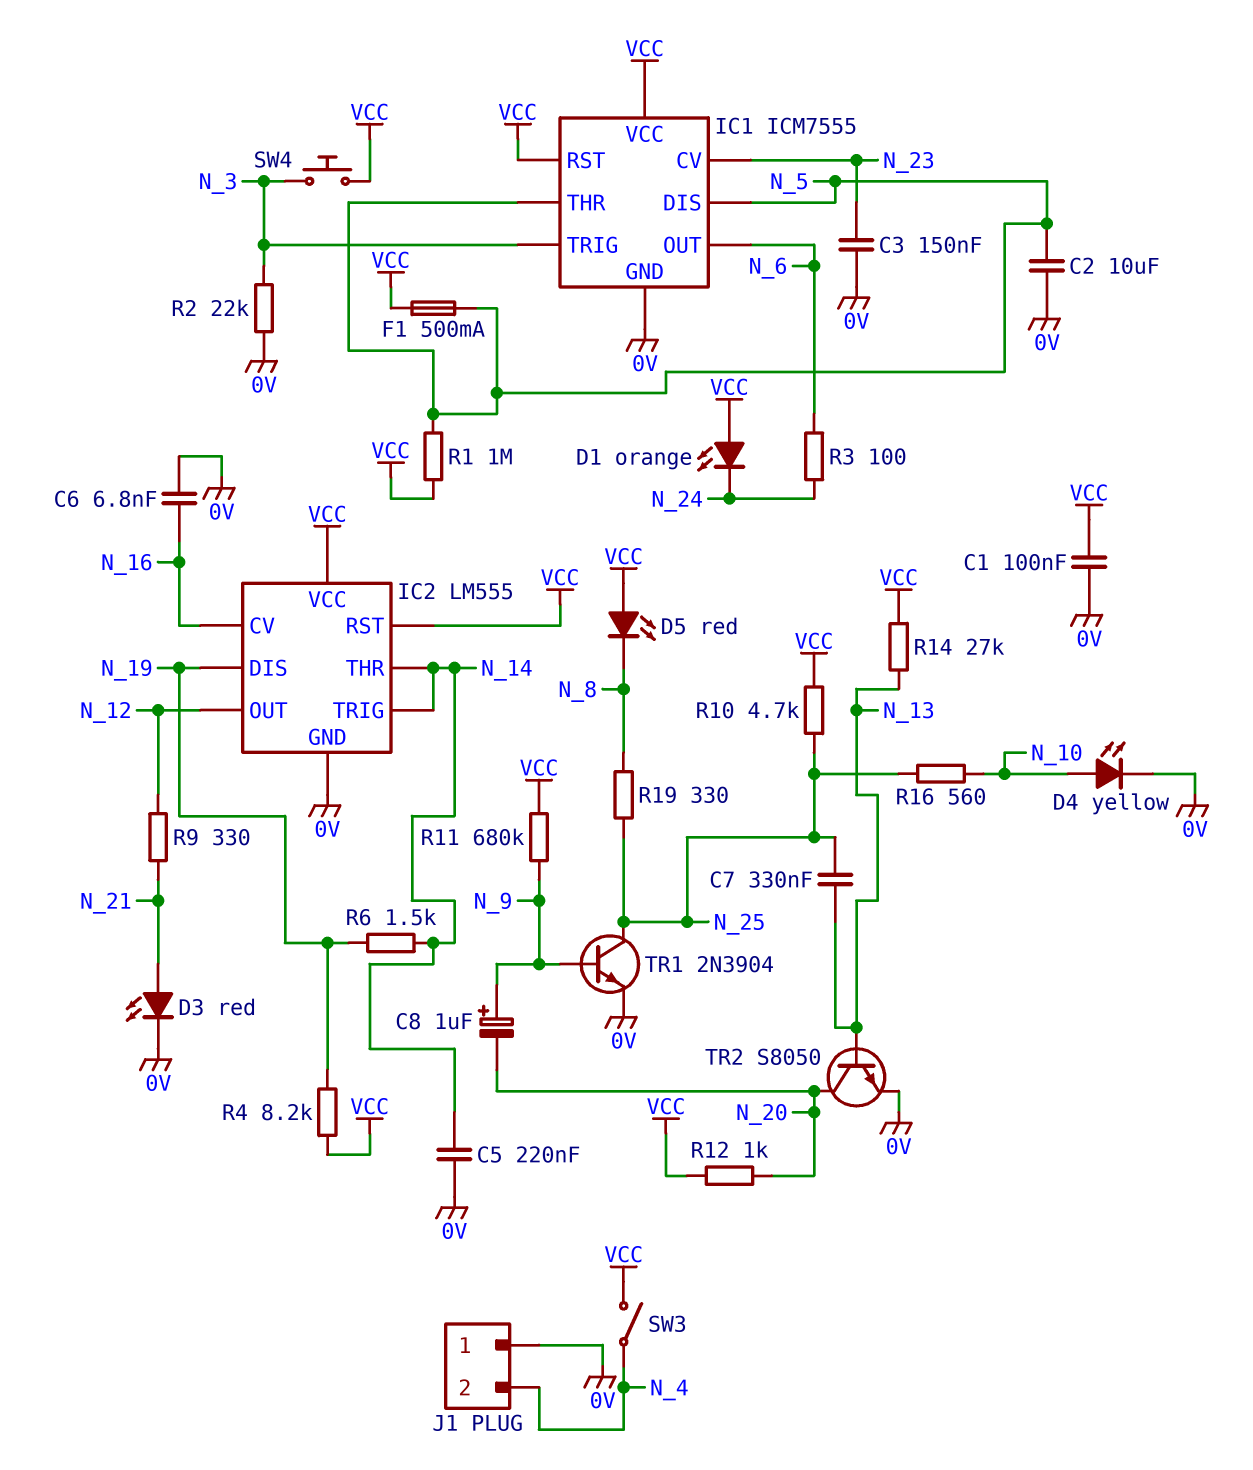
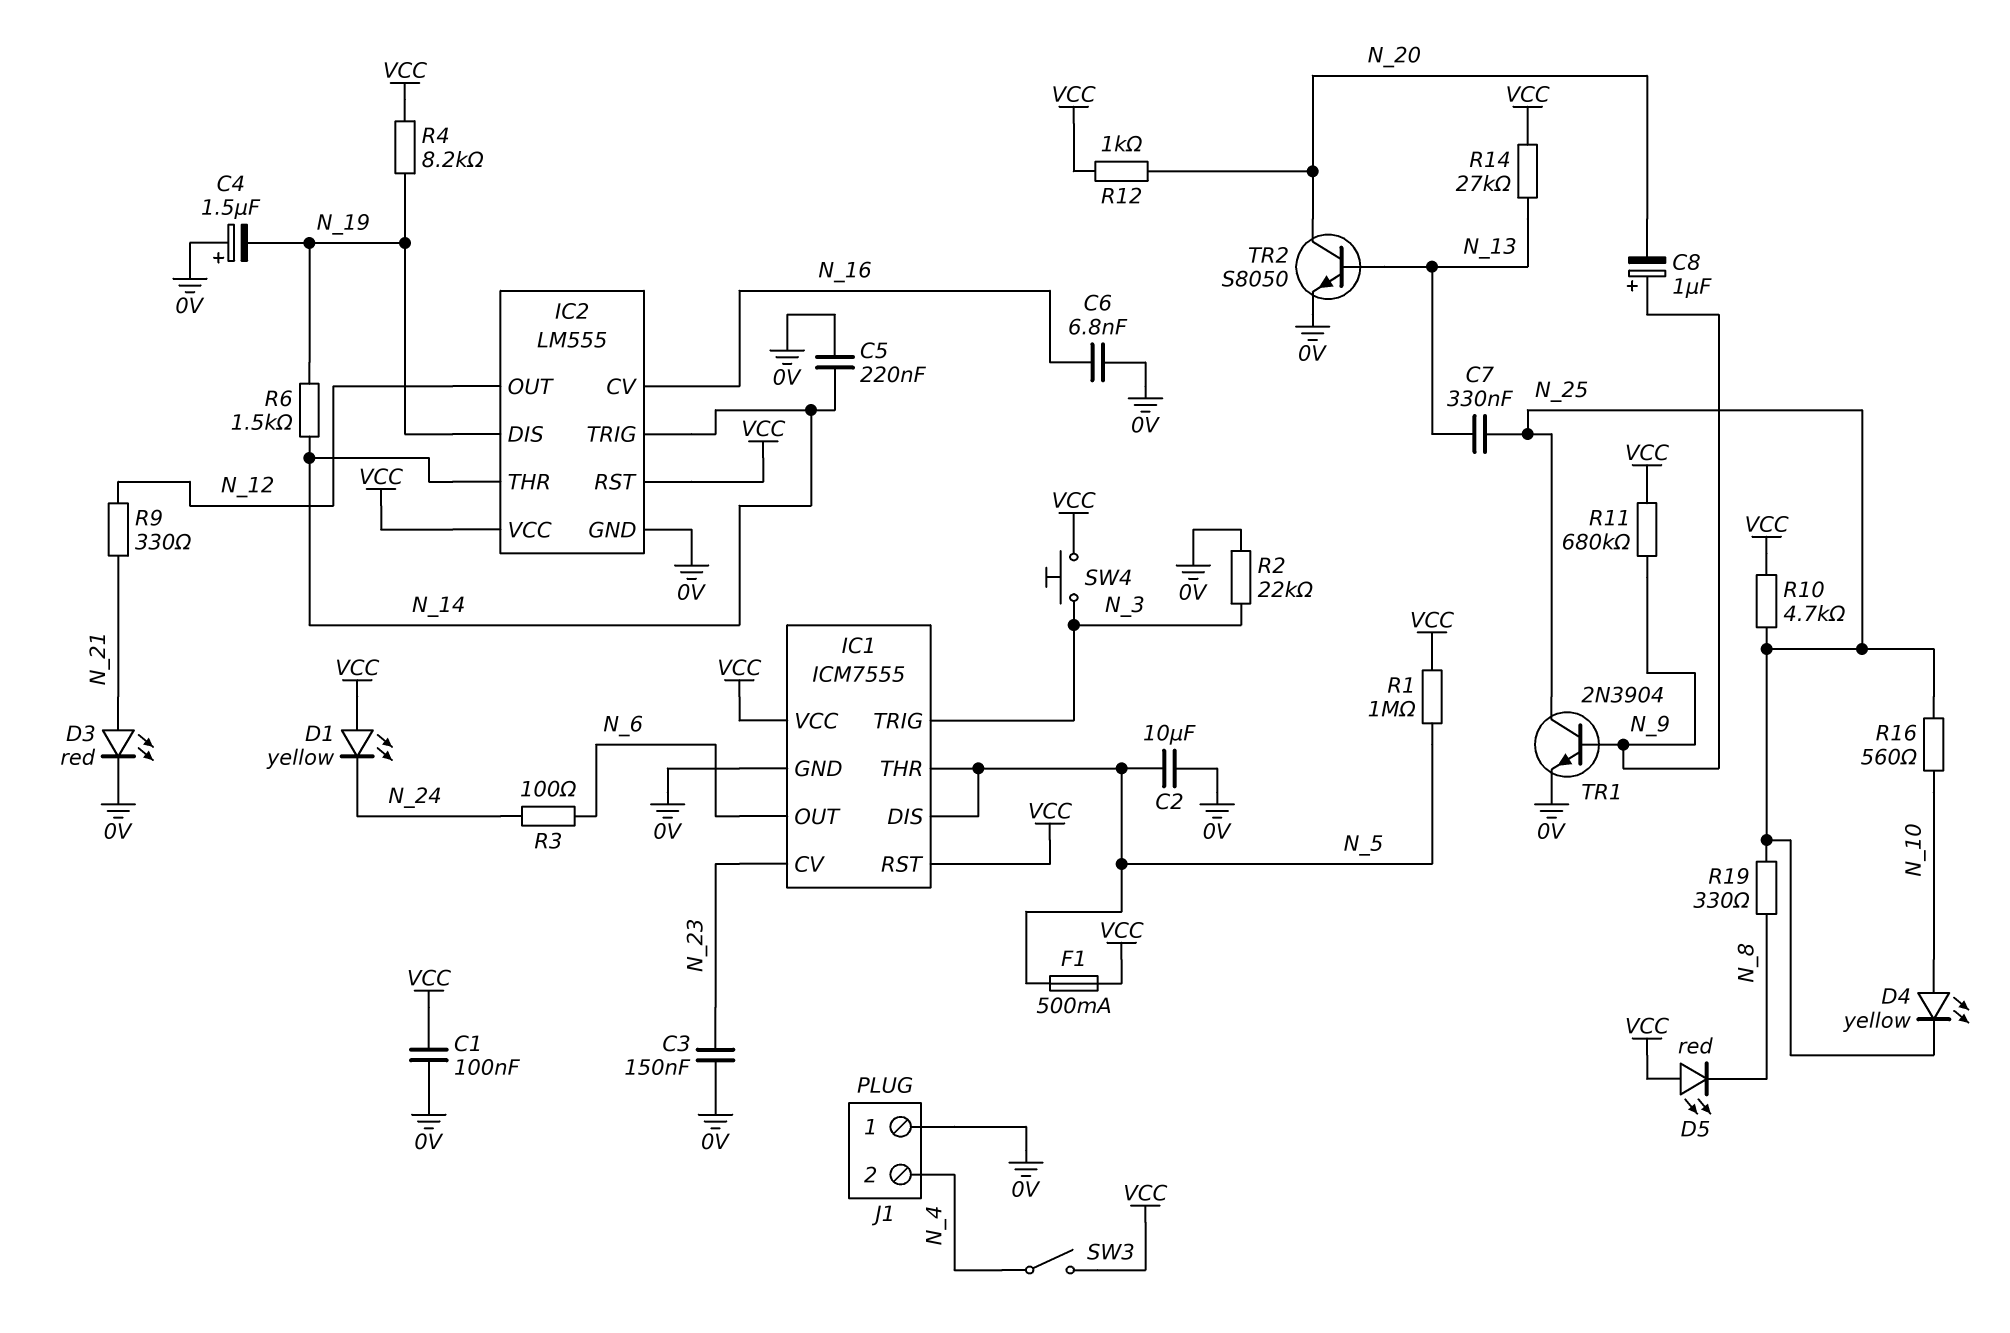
C4: none -> 1.5uF (plus 0V, minus N_19)
D1: LED orange (A VCC, K N_24) -> LED yellow (A VCC, K N_24)
D4: LED yellow (A N_10, K 0V) -> LED yellow (A N_10, K N_25)

